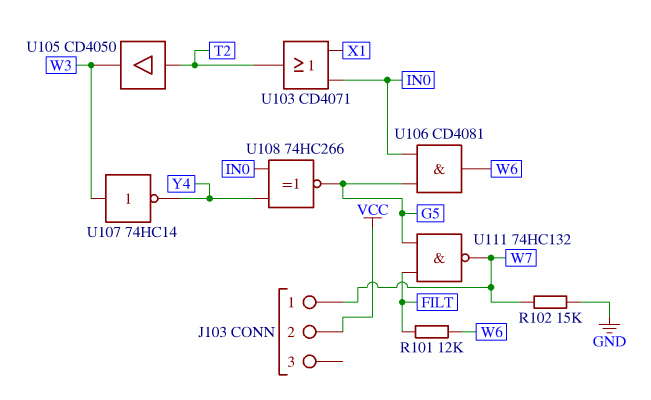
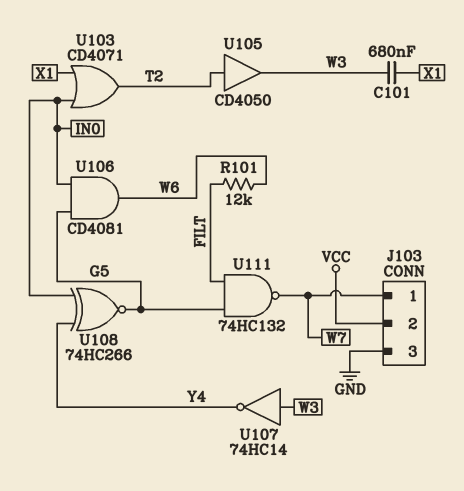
C101: none -> 680nF (W3, X1)
J103 pin 3: none -> GND
R102: 15k (GND, W7) -> none

